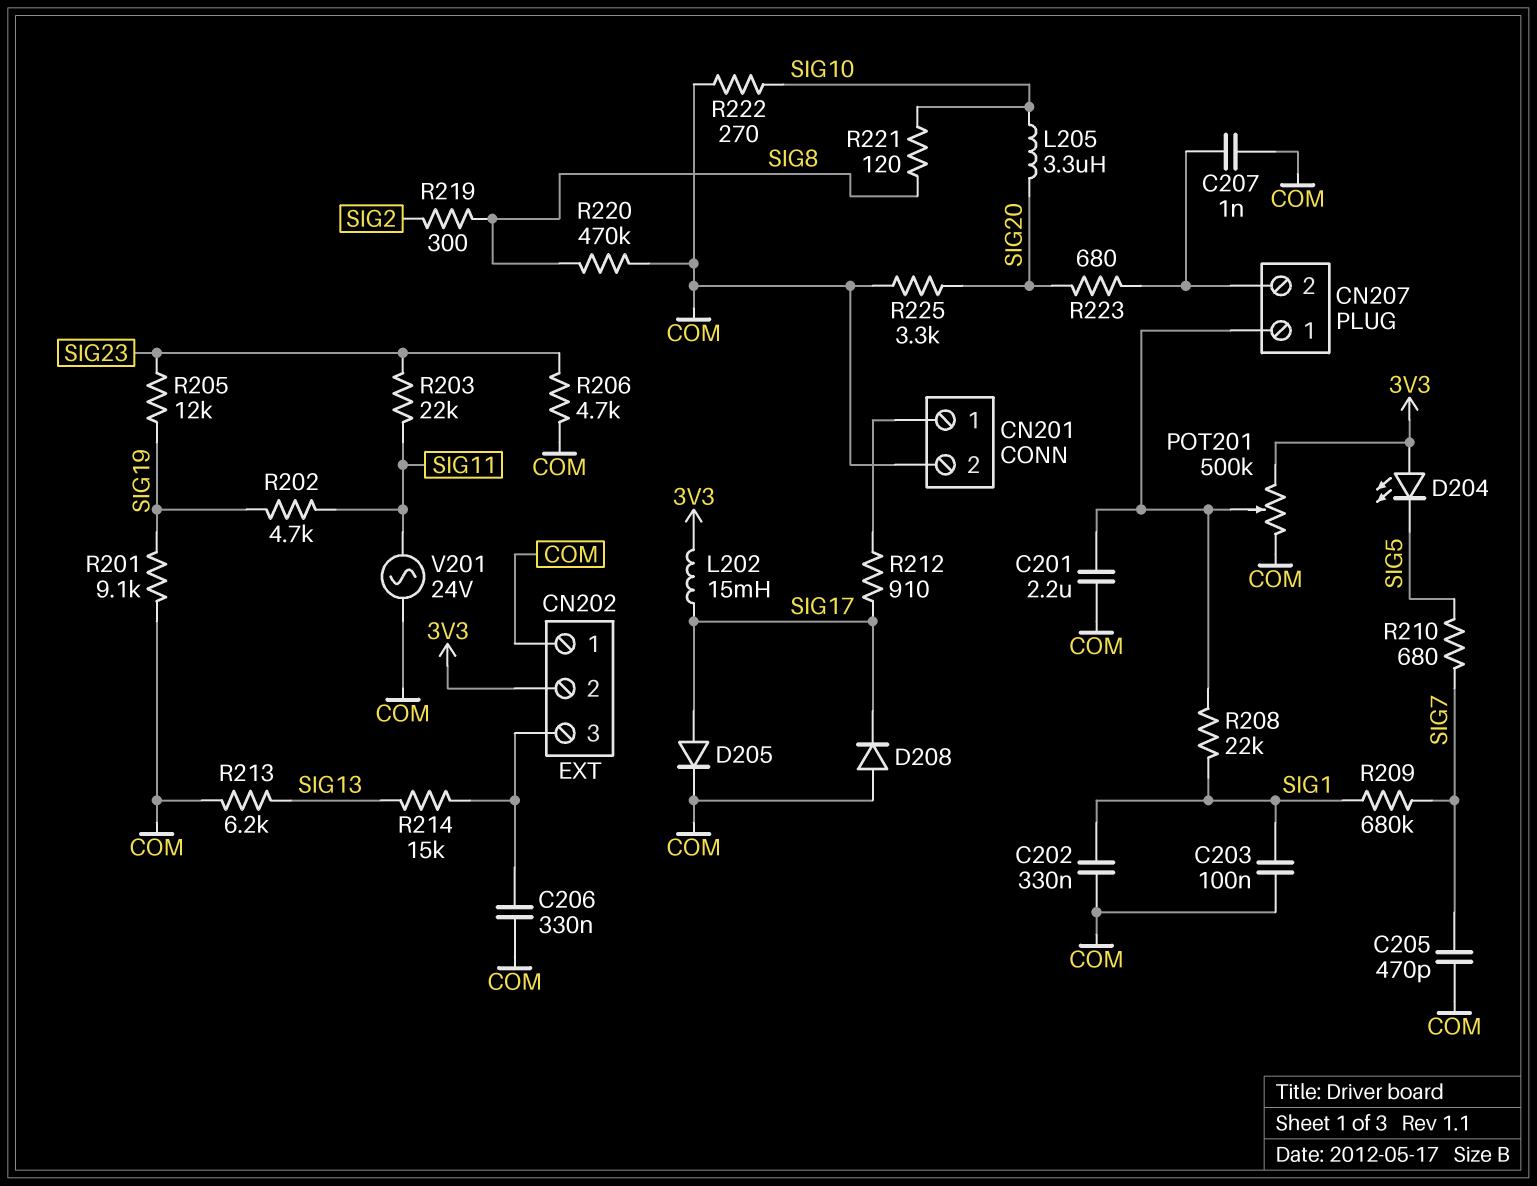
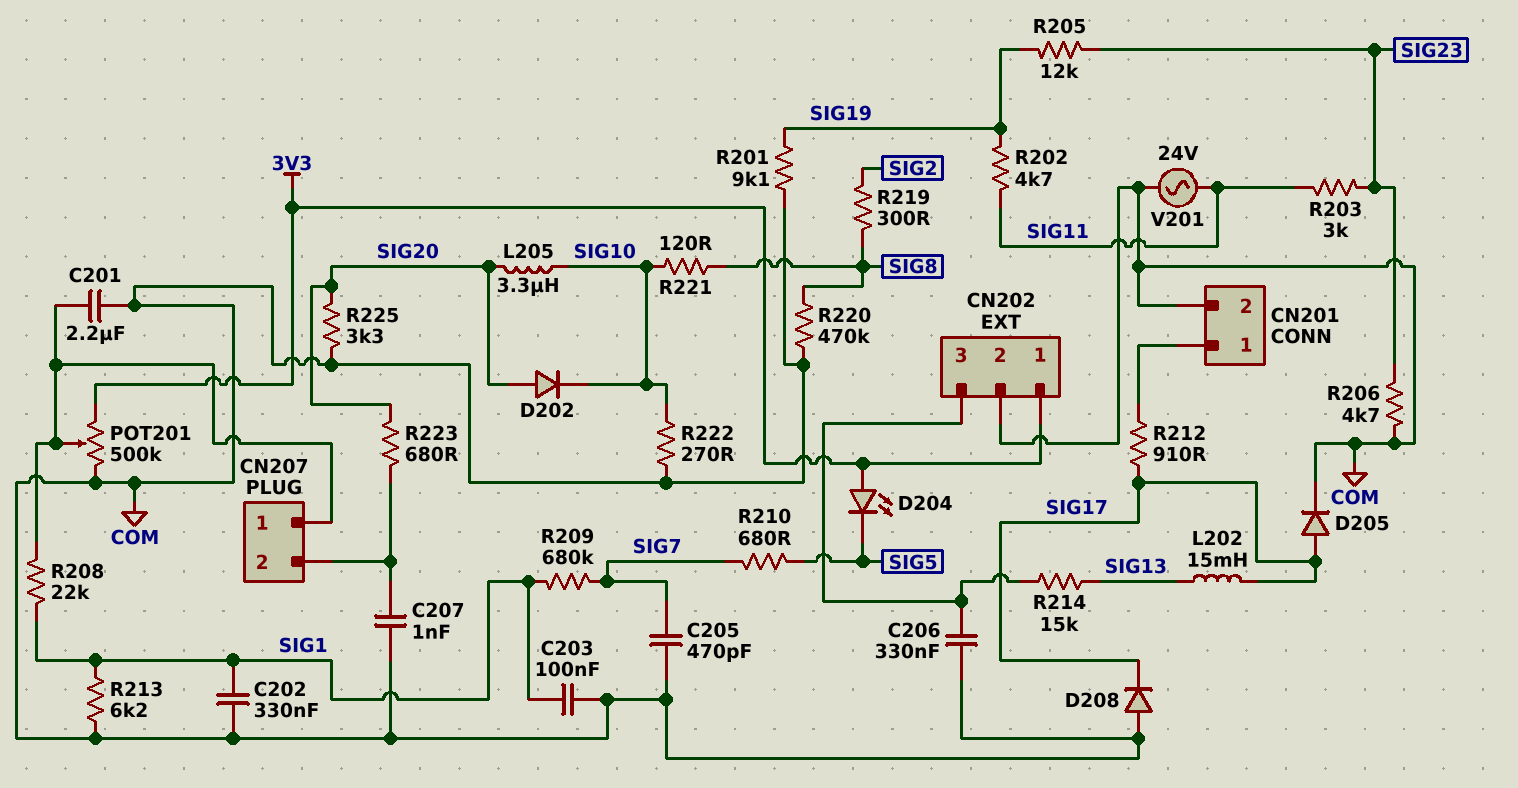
CN202 pin 1: COM -> 3V3
CN202 pin 2: 3V3 -> COM
D202: none -> diode (A SIG20, K SIG10)
L202: 15mH (3V3, SIG17) -> 15mH (SIG13, SIG17)
R203: 22k (SIG11, SIG23) -> 3k (SIG11, SIG23)
R213: 6.2k (COM, SIG13) -> 6.2k (COM, SIG1)

